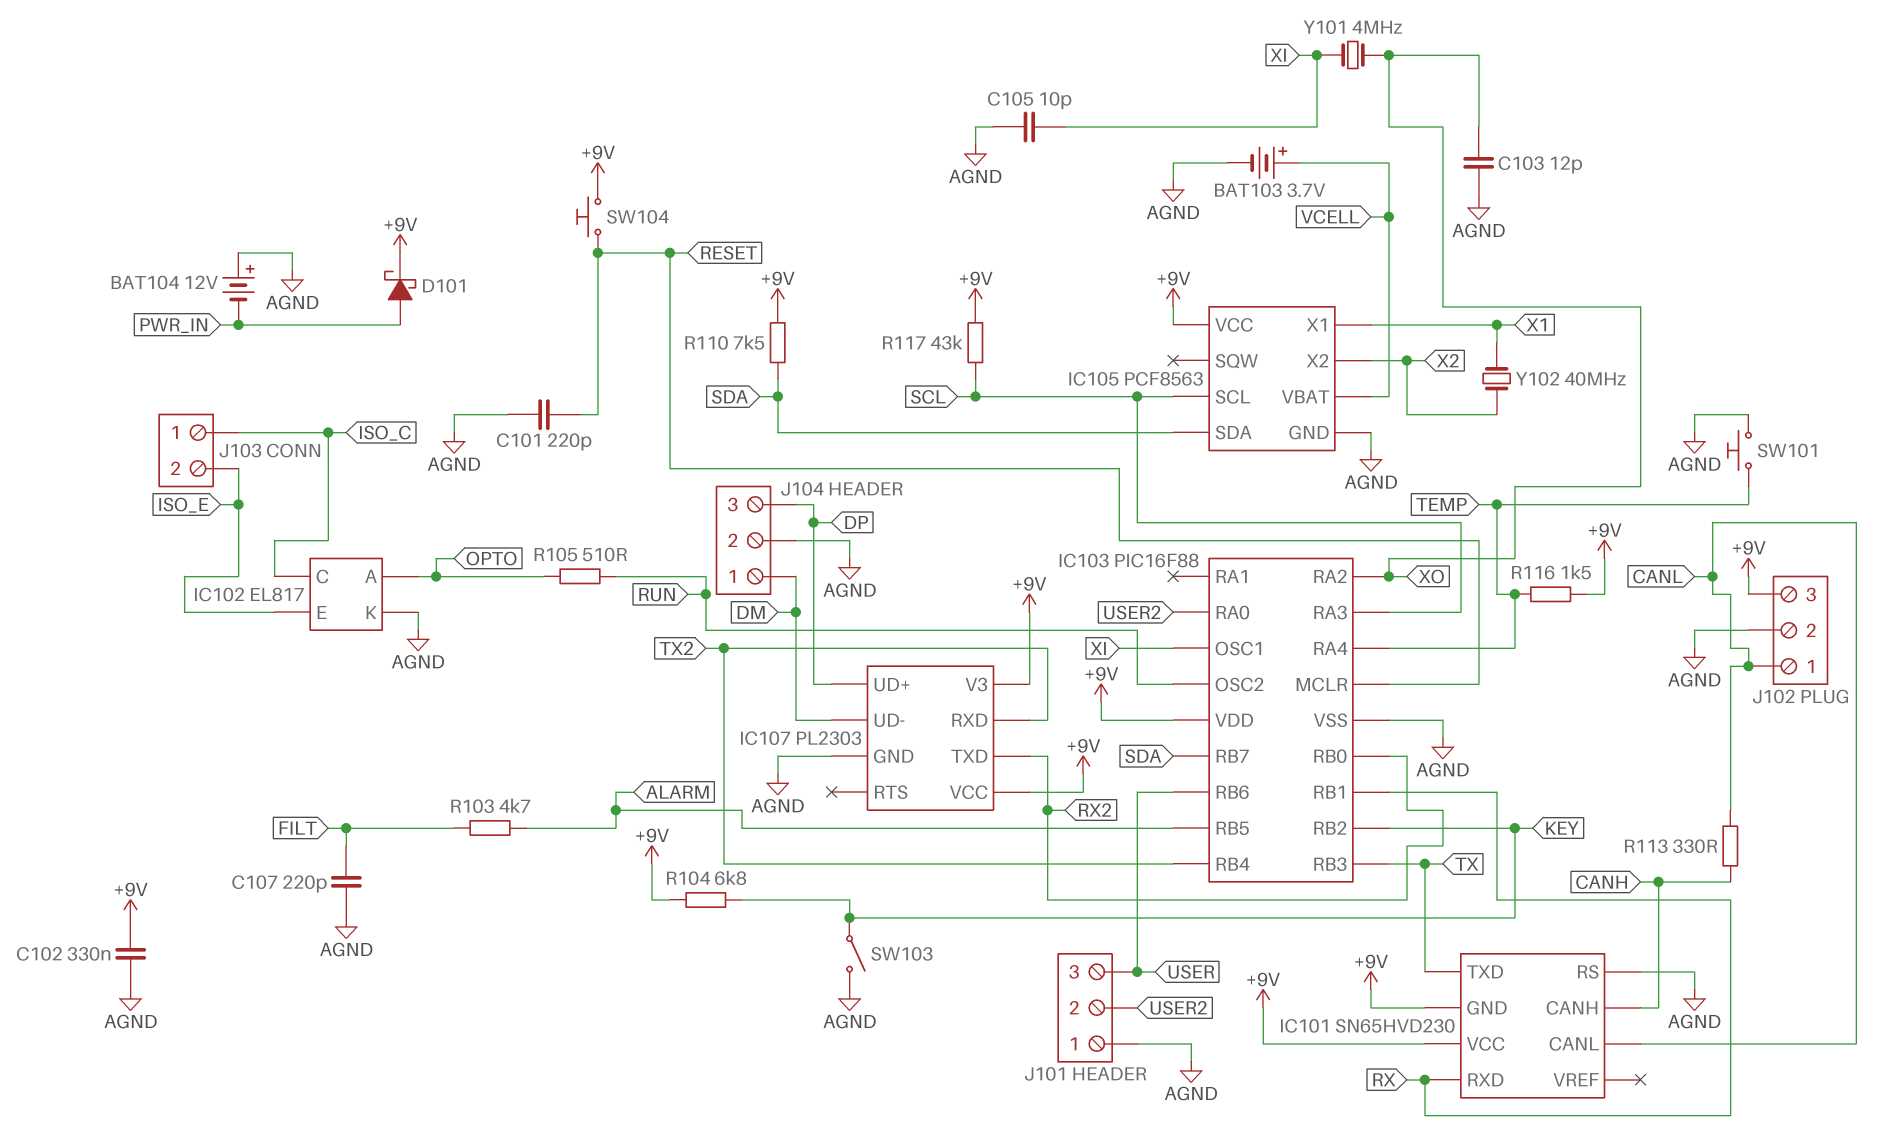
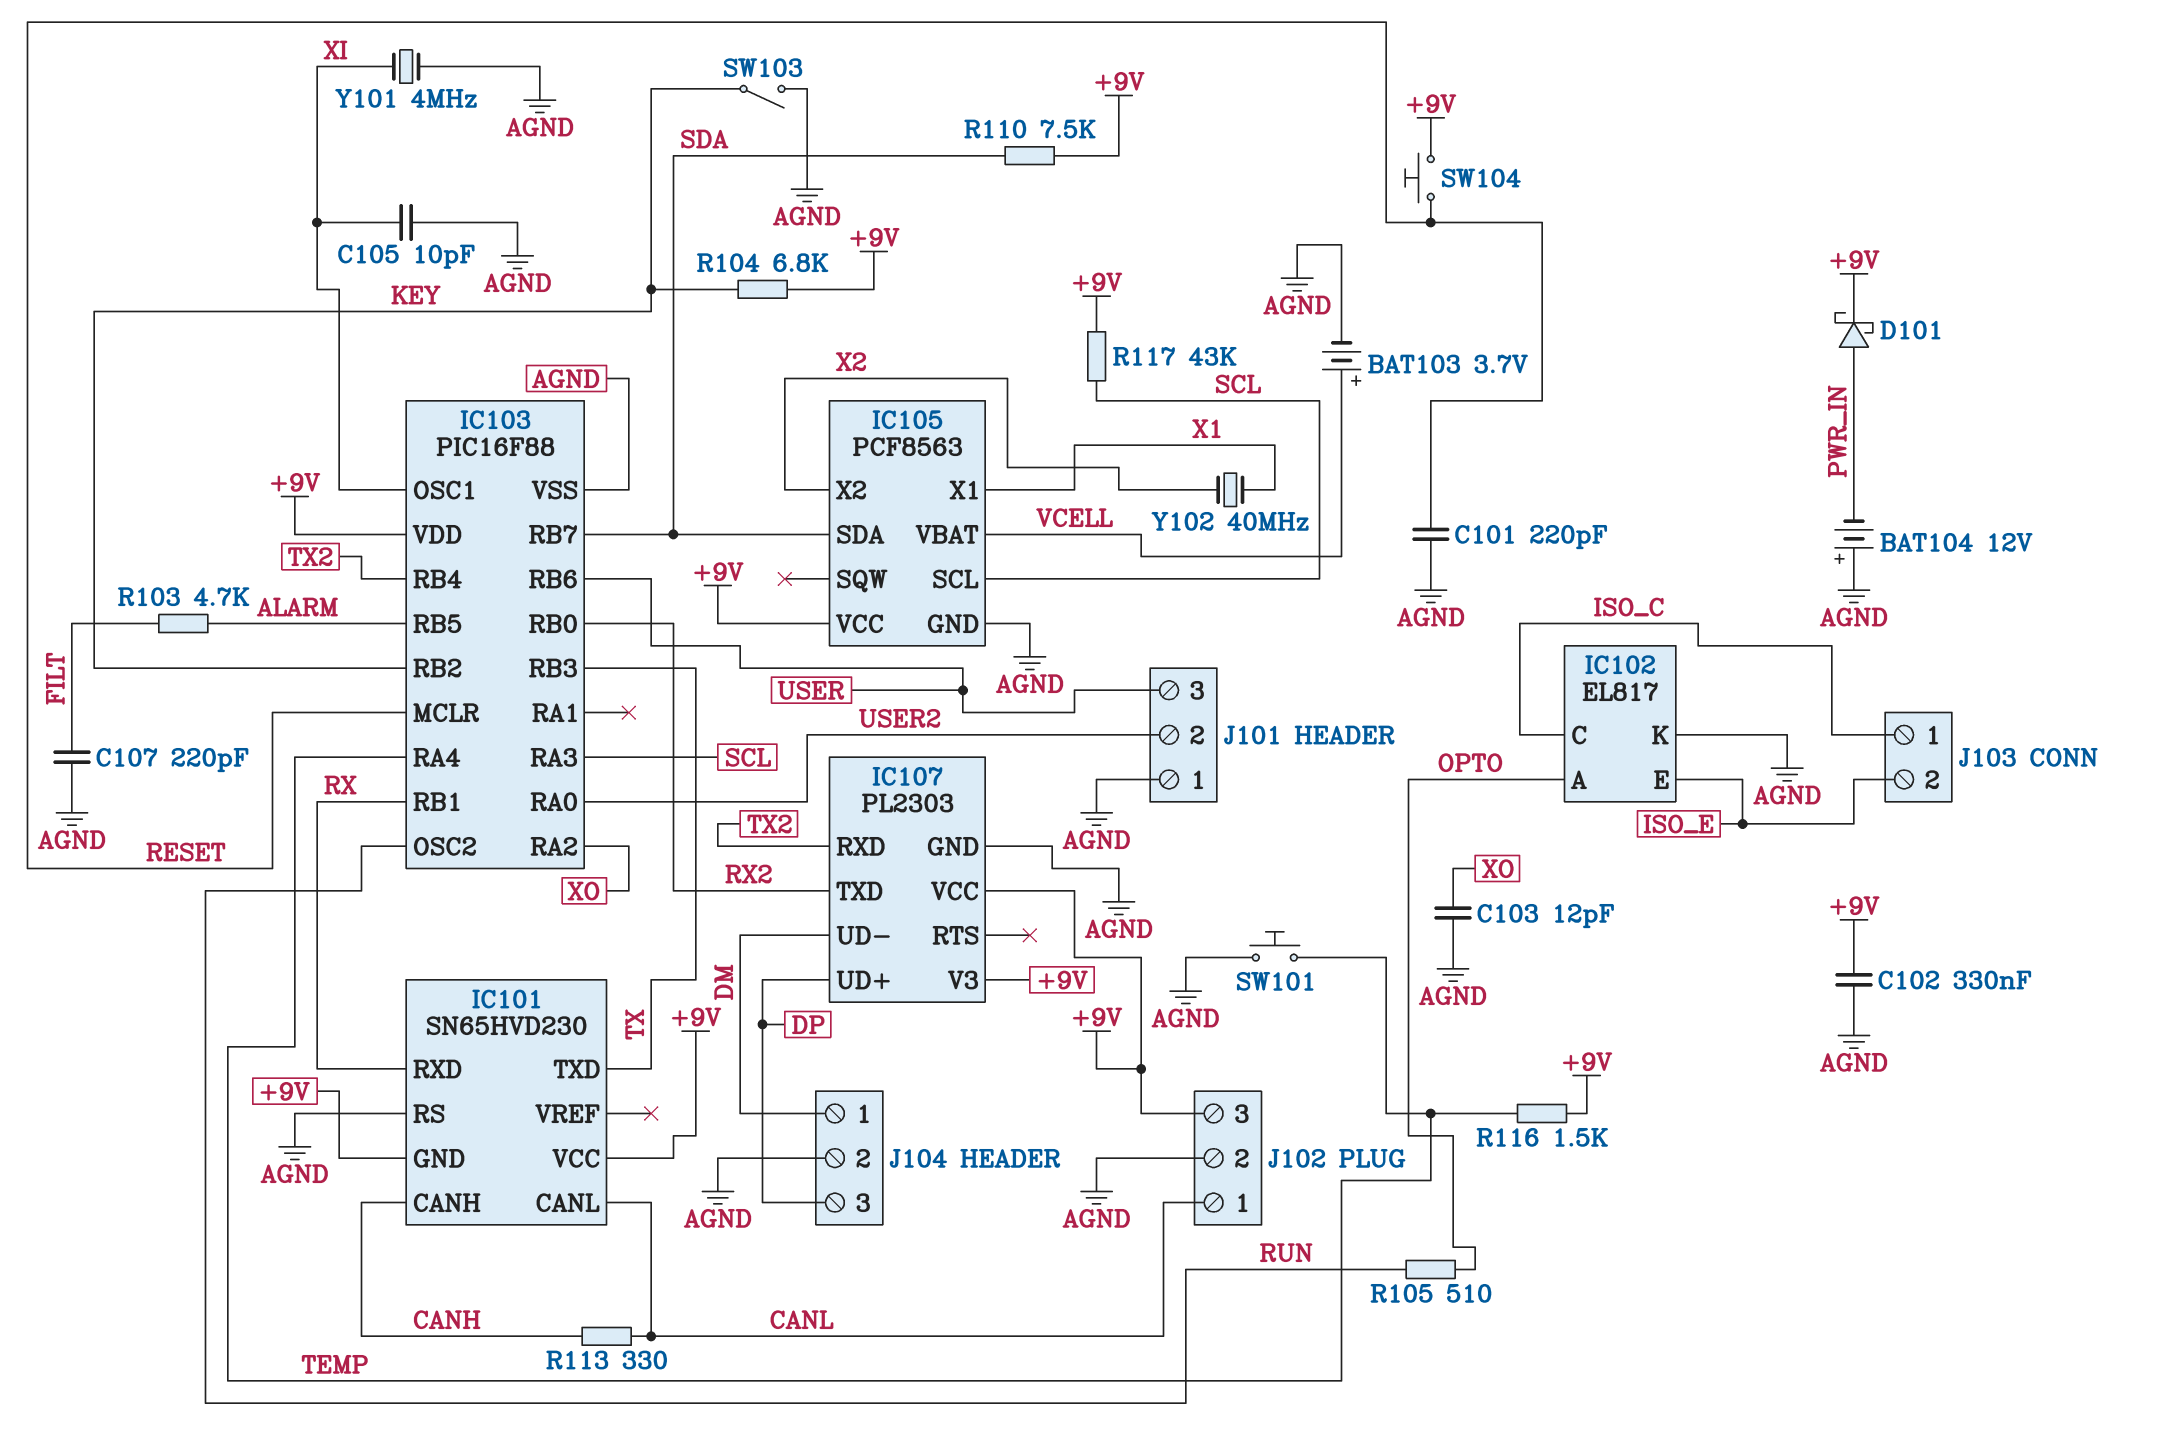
Y101: 4MHz (XI, XO) -> 4MHz (AGND, XI)

